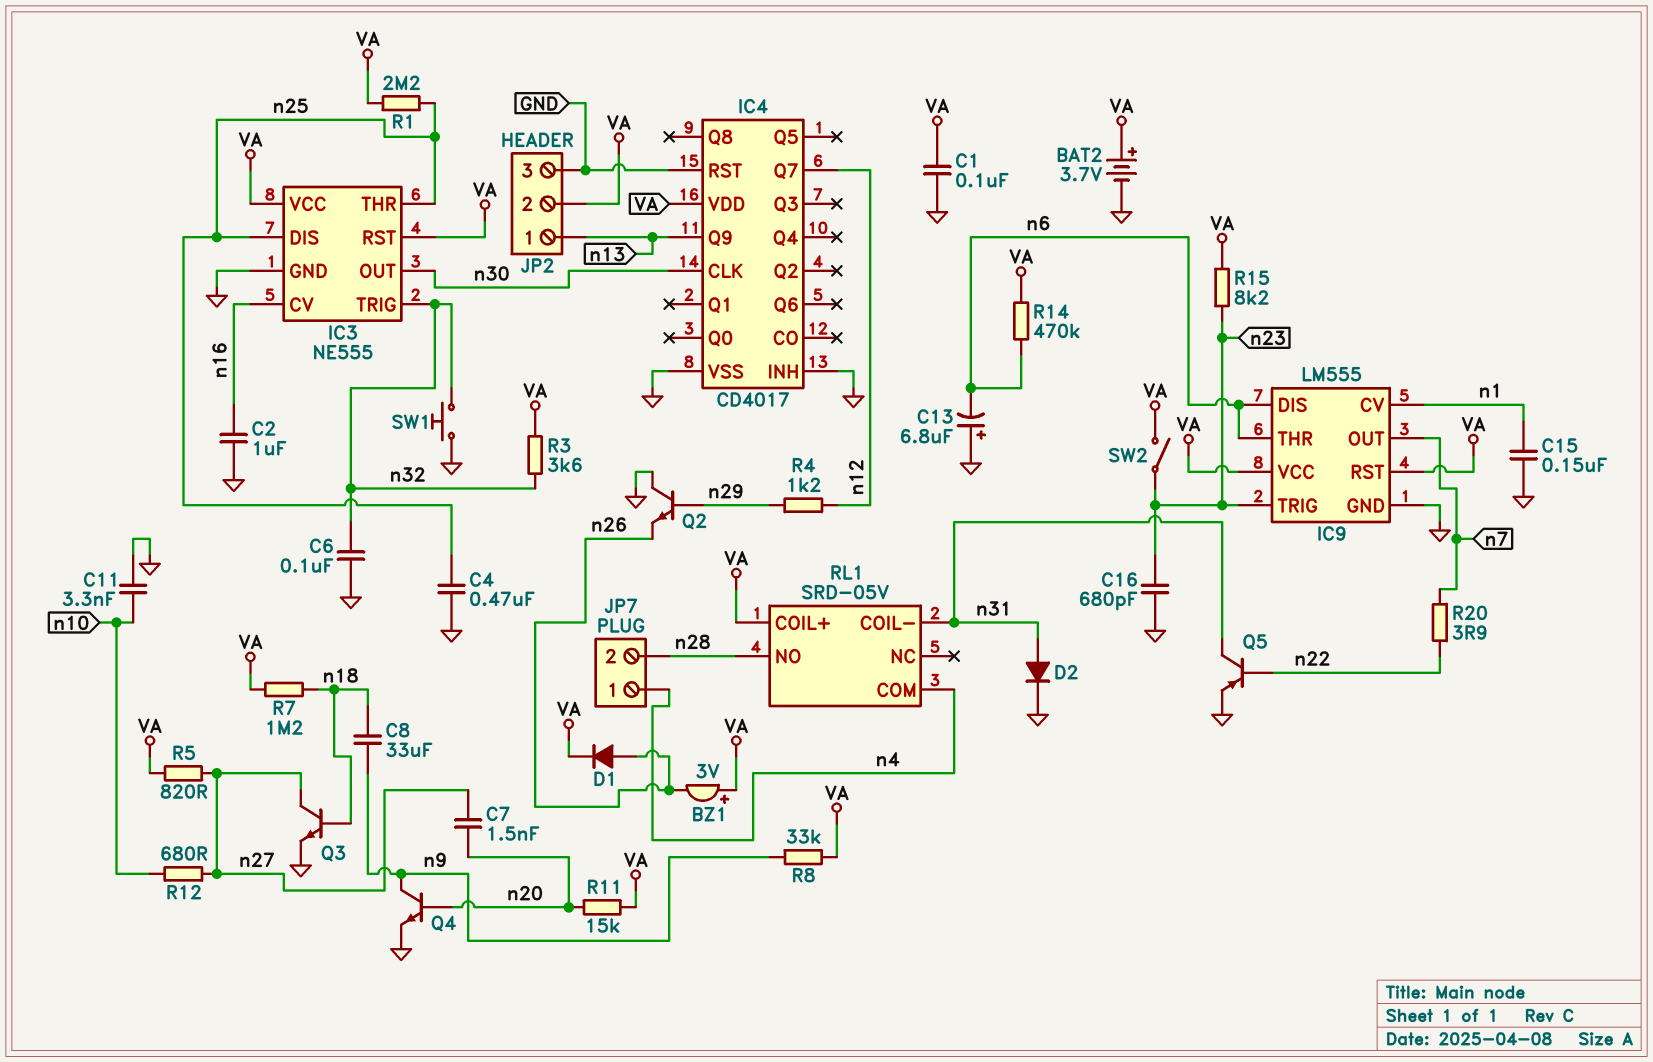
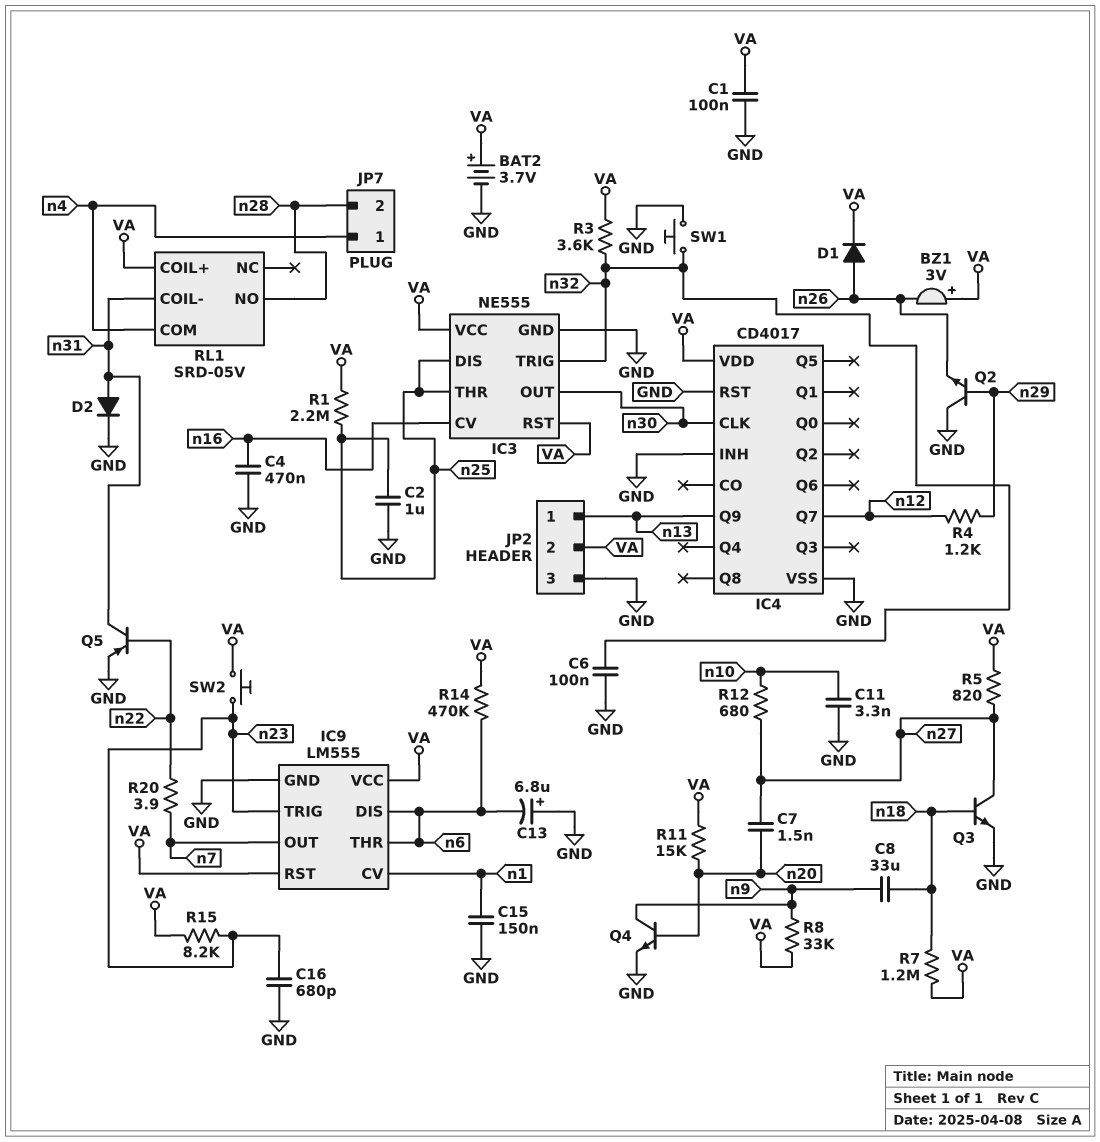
C2: 1uF (GND, n16) -> 1uF (GND, n25)
C4: 470nF (GND, n25) -> 470nF (GND, n16)
SW2: switch (VA, n23) -> button (VA, n23)

